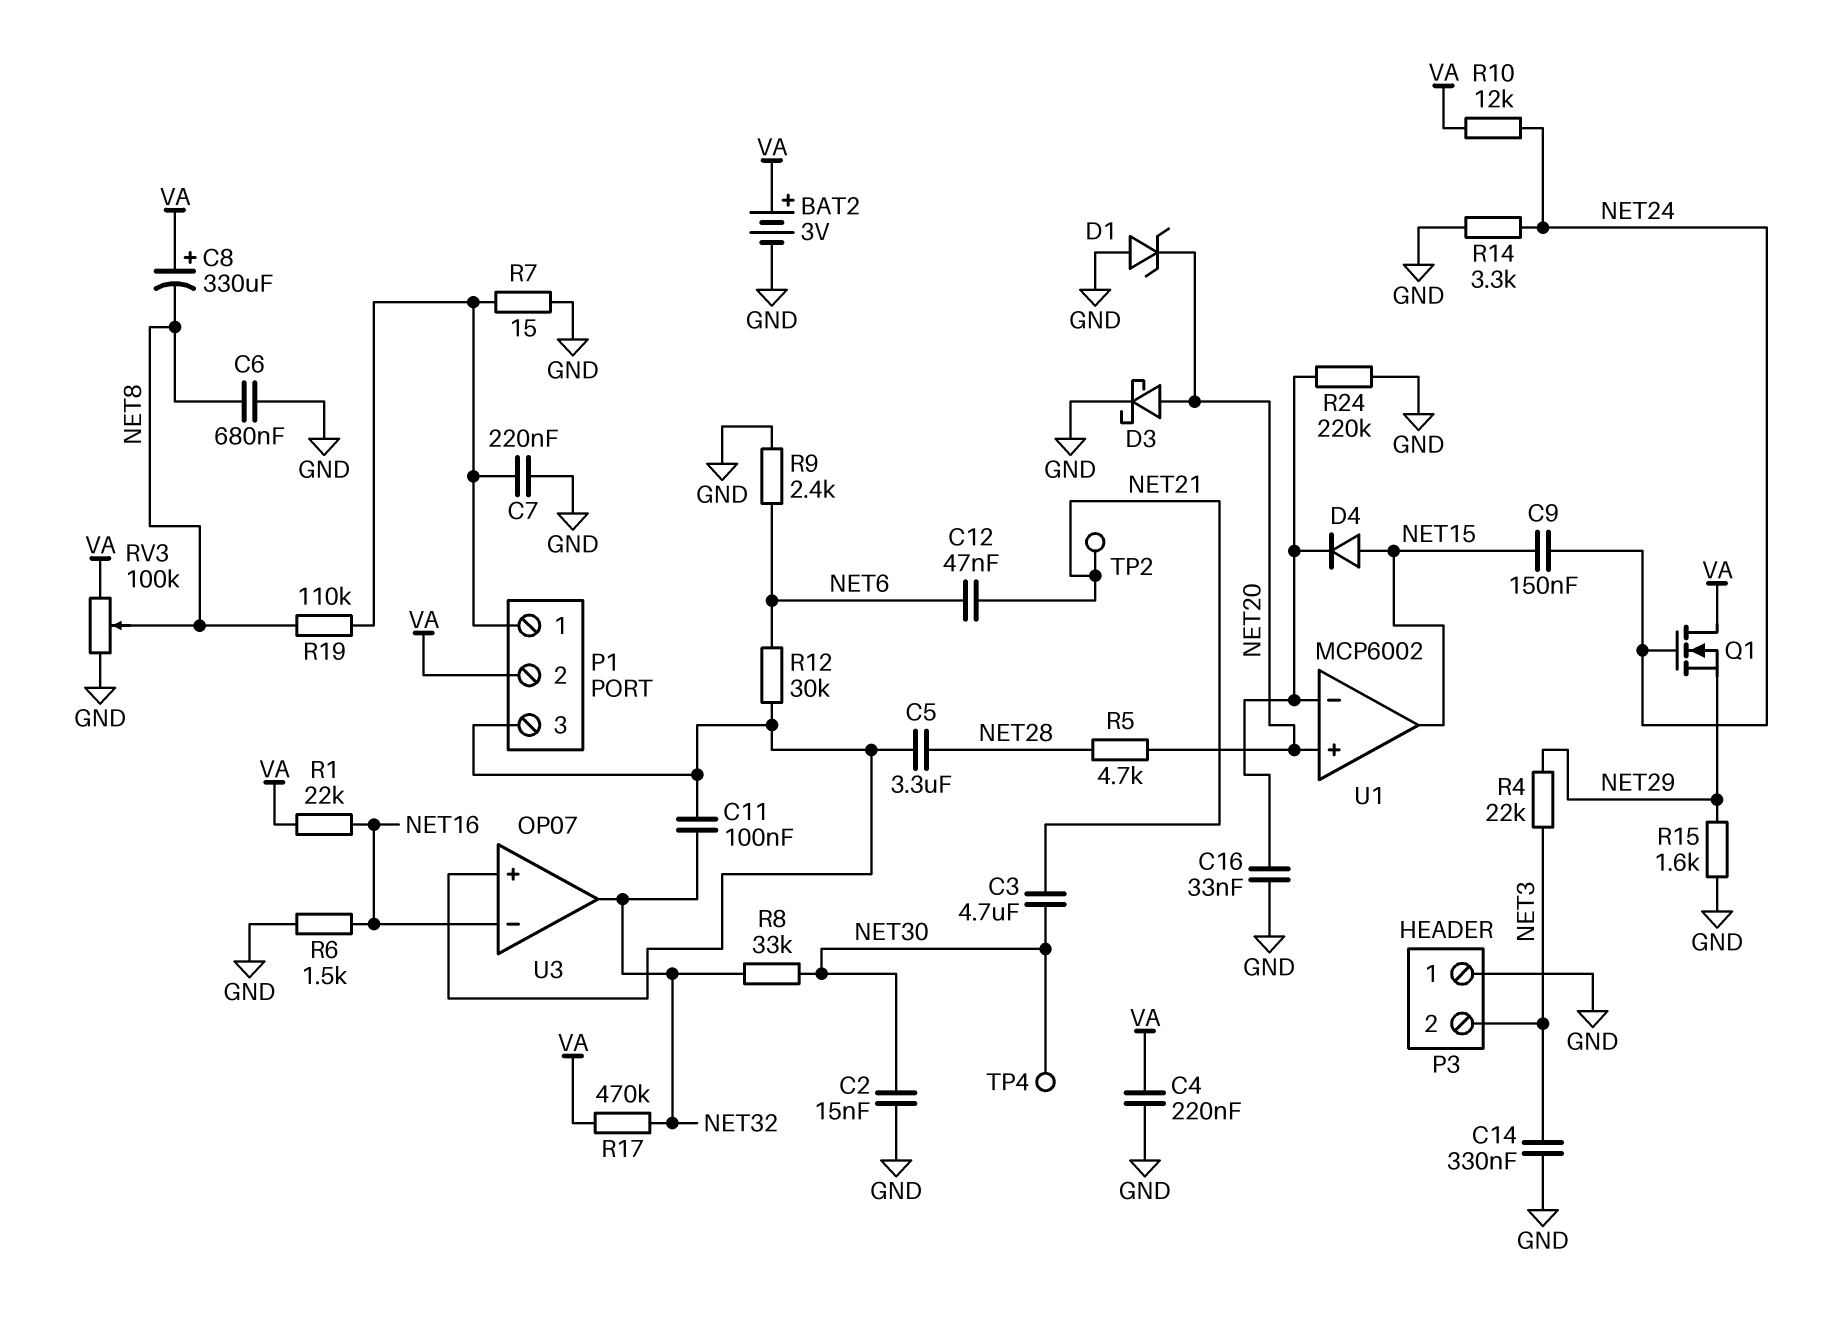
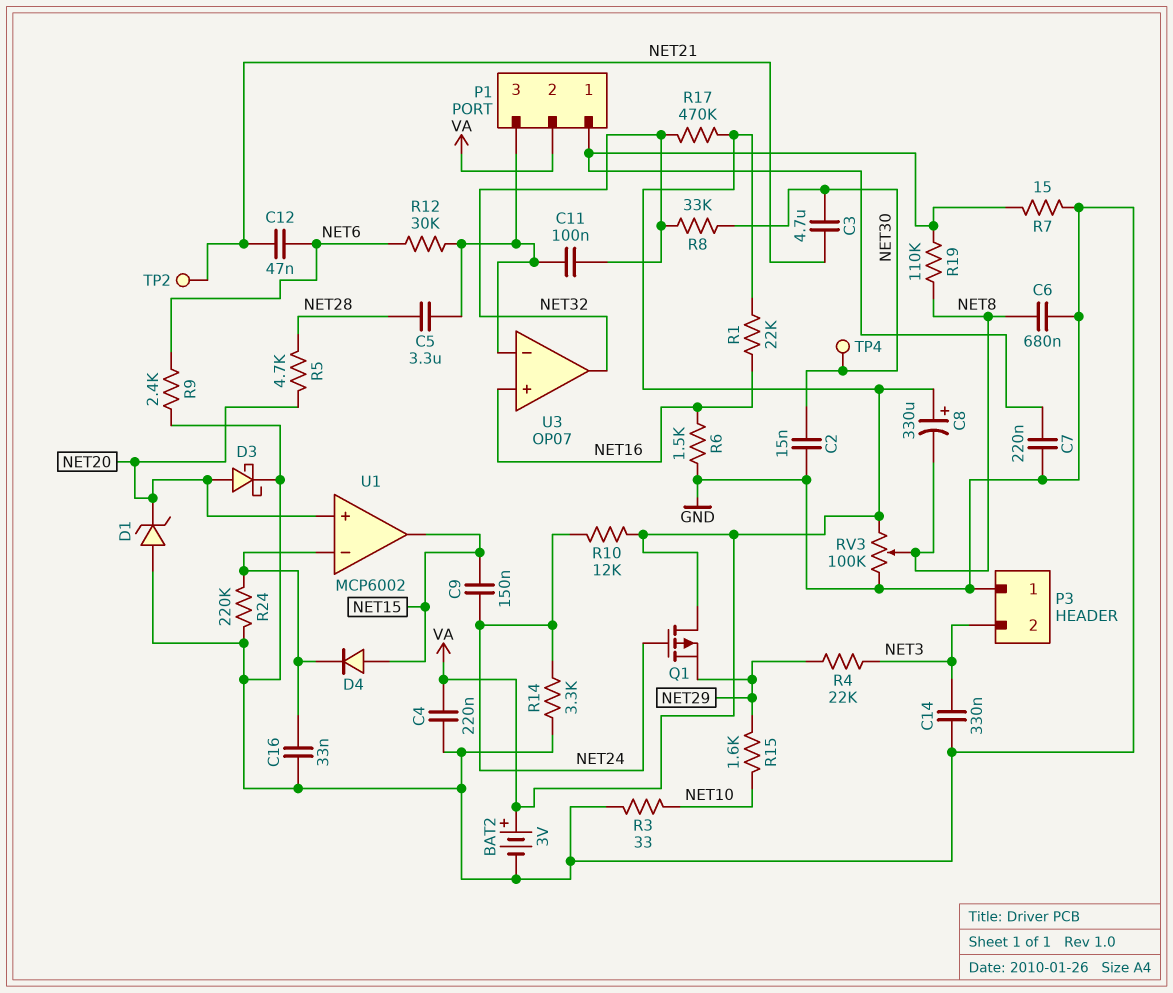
Q1: NMOS (G NET24, D VA, S NET29) -> PMOS (G NET24, D VA, S NET29)
R3: none -> 33 (GND, NET10)
R15: 1.6k (GND, NET29) -> 1.6k (NET10, NET29)
U3 pin in+: P1/3 -> NET16
U3 pin in-: NET16 -> P1/3

